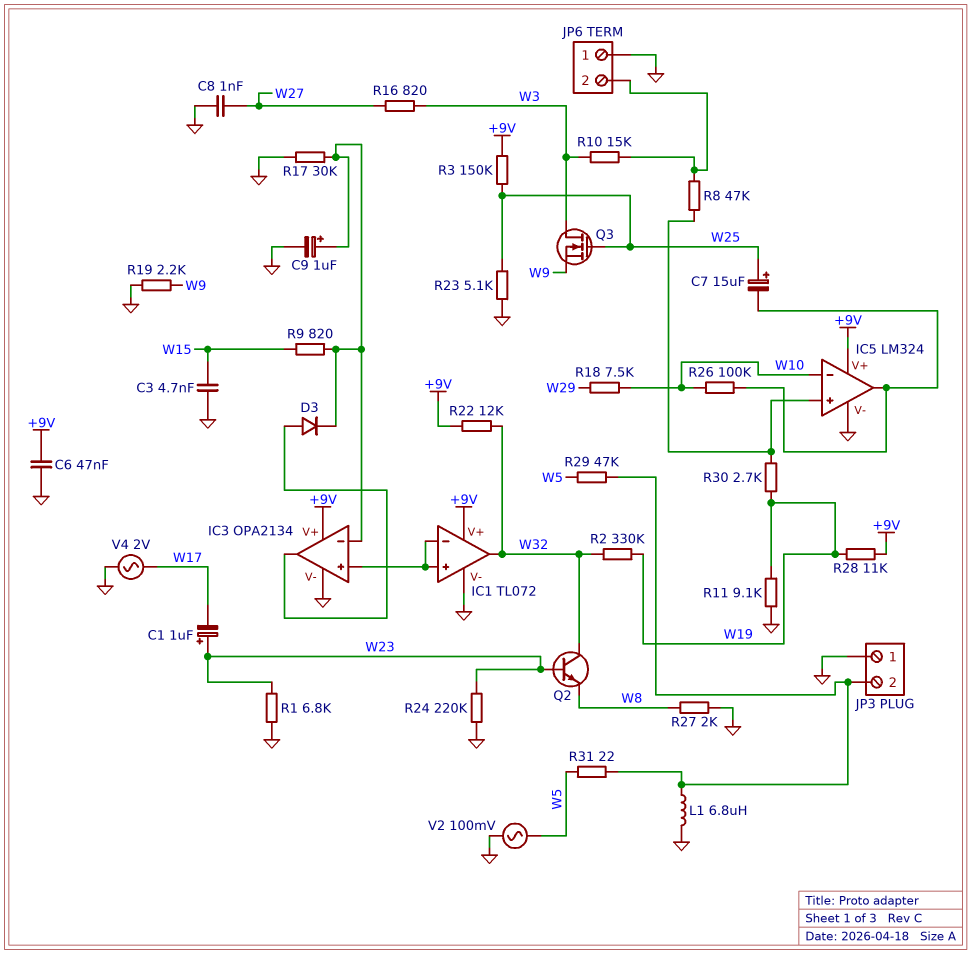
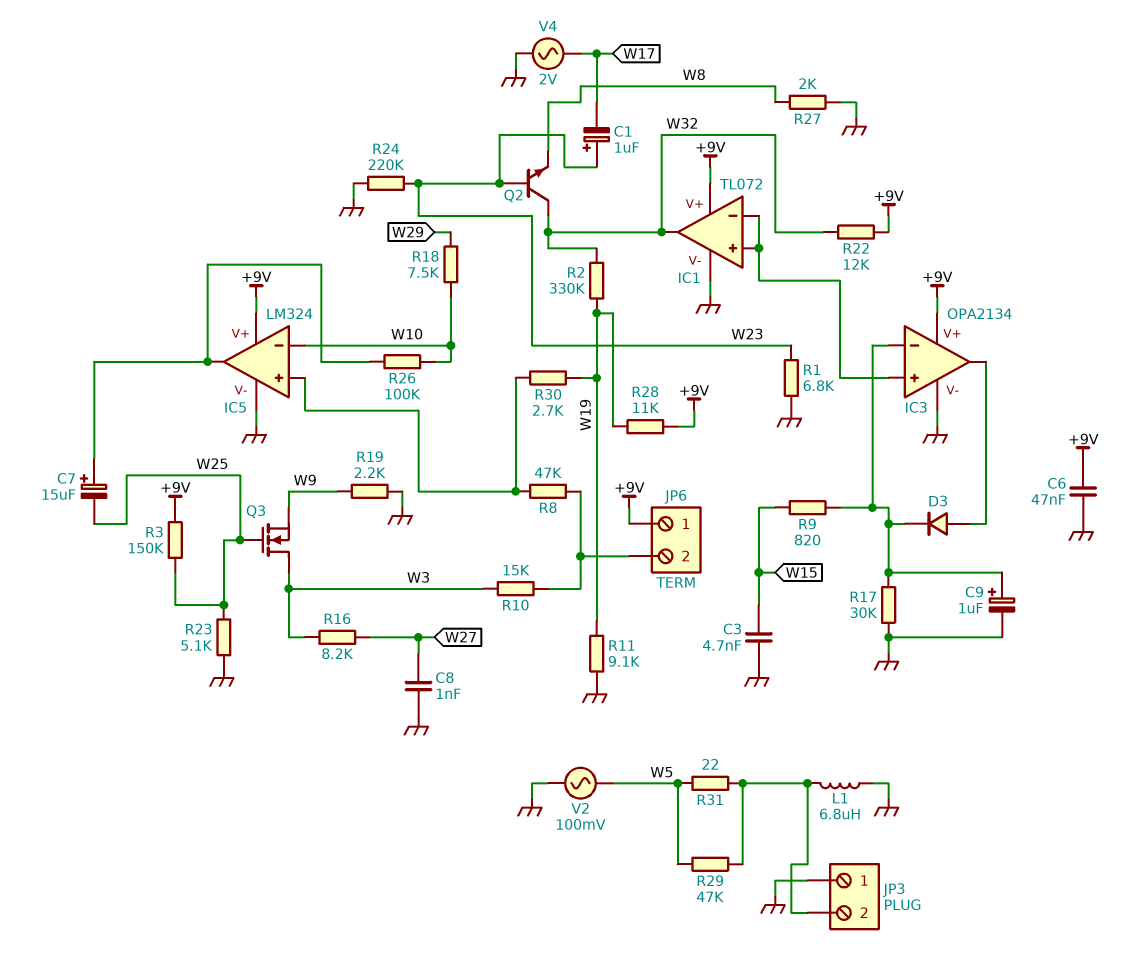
C7: 15uF (plus W25, minus IC5/out) -> 15uF (plus IC5/out, minus W25)
JP6 pin 1: GND -> +9V
R16: 820 (W3, W27) -> 8.2k (W3, W27)

